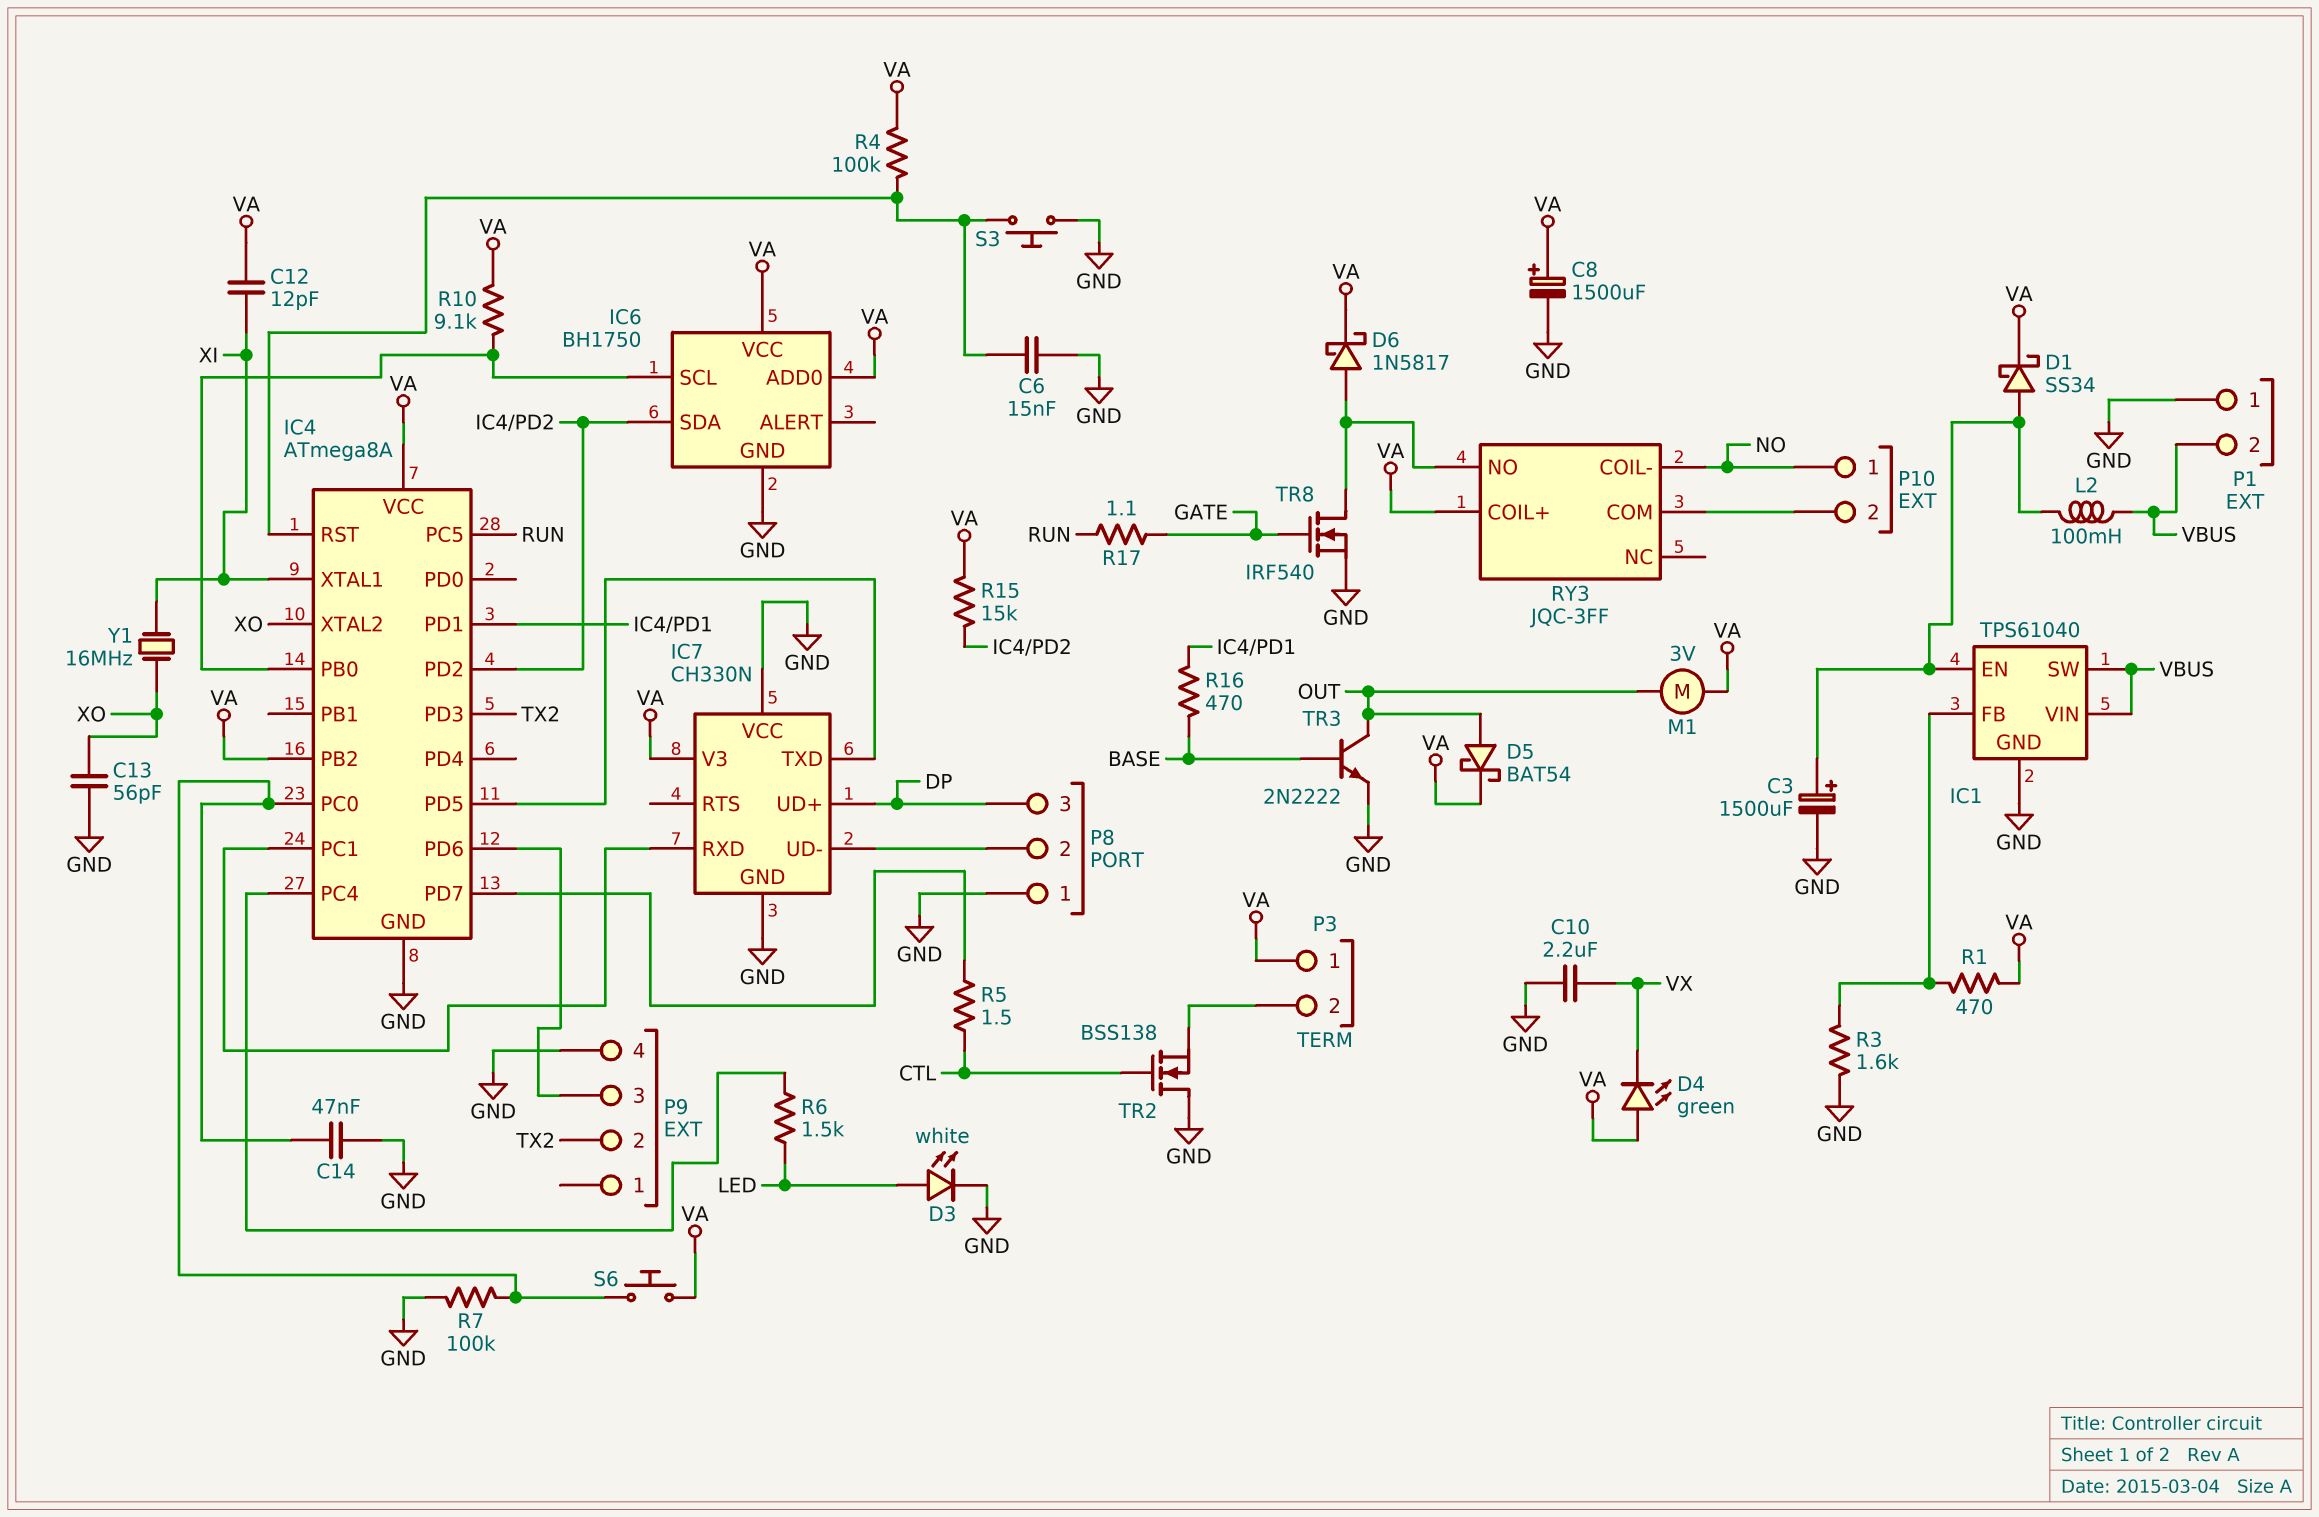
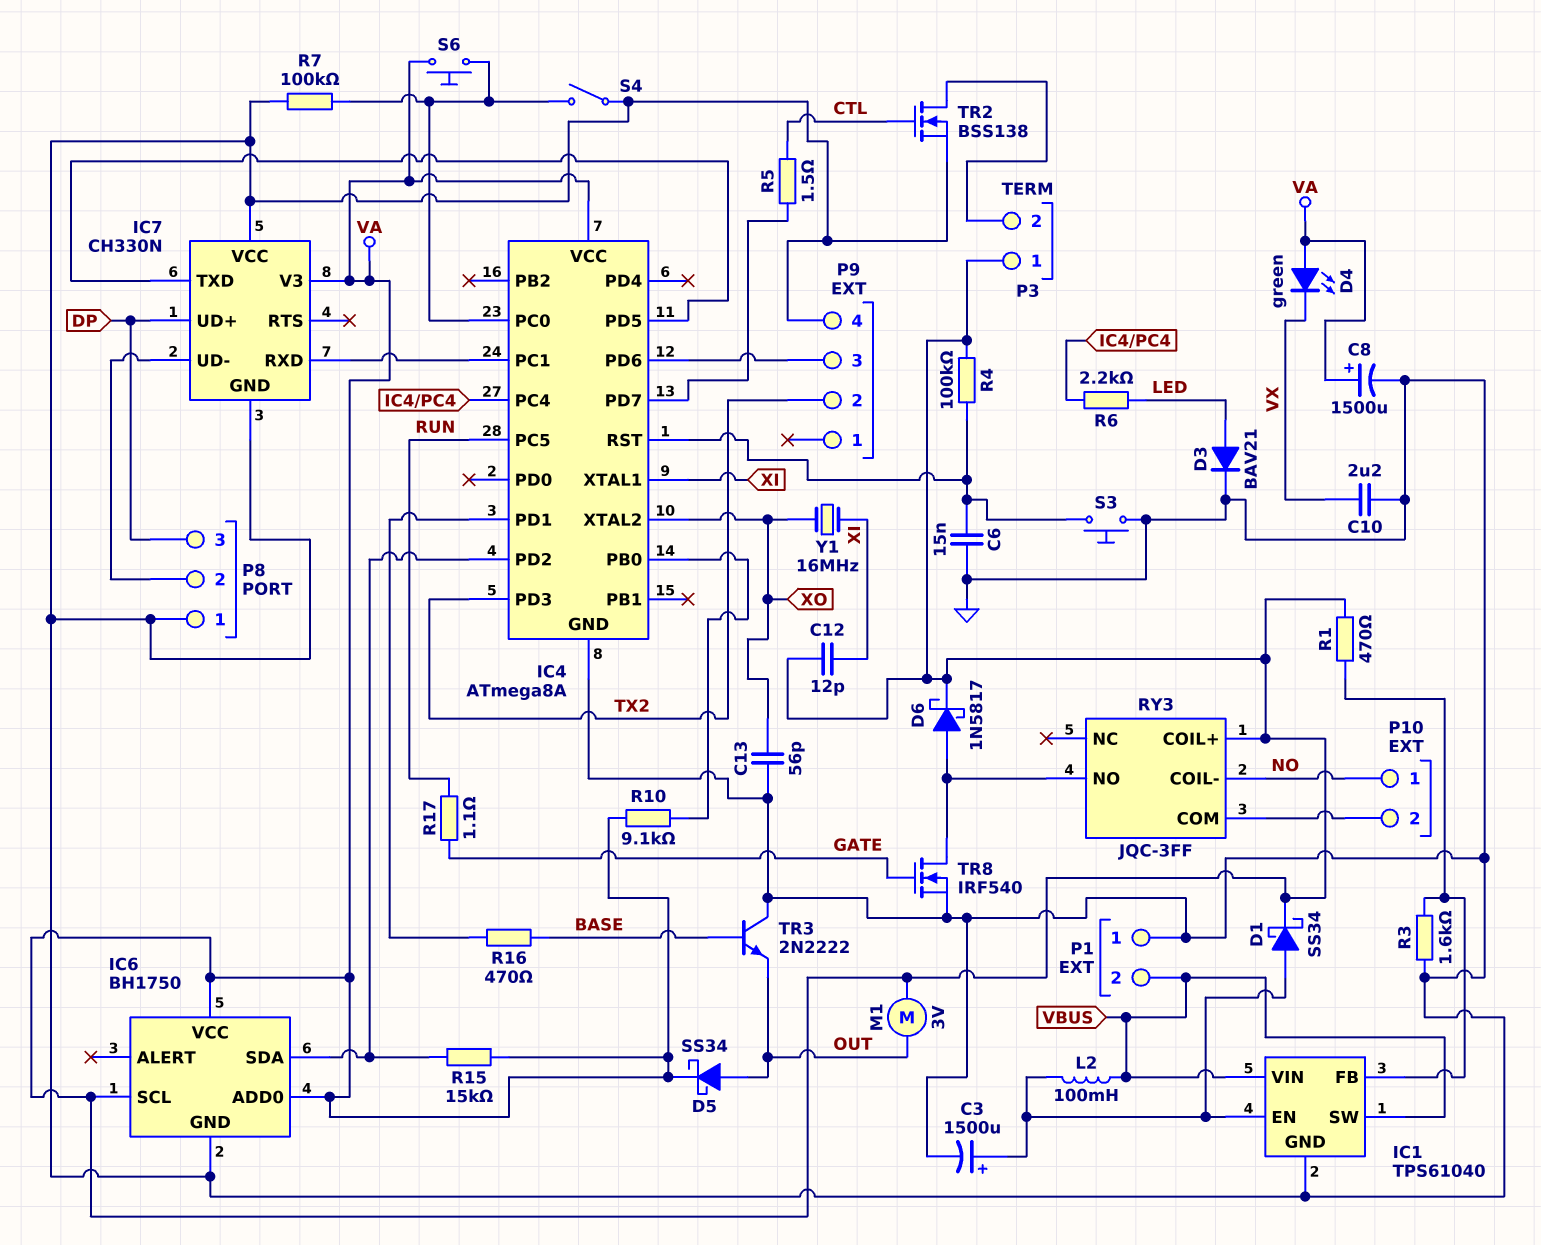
C14: 47nF (GND, IC4/PC0) -> none
D3: LED white (A LED, K GND) -> diode BAV21 (A LED, K GND)
D5: schottky BAT54 (A OUT, K VA) -> schottky SS34 (A OUT, K VA)
IC4 pin PB2: VA -> none
IC6 pin SCL: IC4/PB0 -> VA
R6: 1.5k (IC4/PC4, LED) -> 2.2k (IC4/PC4, LED)
S4: none -> switch (GND, IC4/PC0)
TR2: NMOS BSS138 (G CTL, D GND, S P3/2) -> NMOS BSS138 (G CTL, D P3/2, S GND)
TR3: NPN 2N2222 (B BASE, C OUT, E GND) -> NPN 2N2222 (B BASE, C GND, E OUT)

